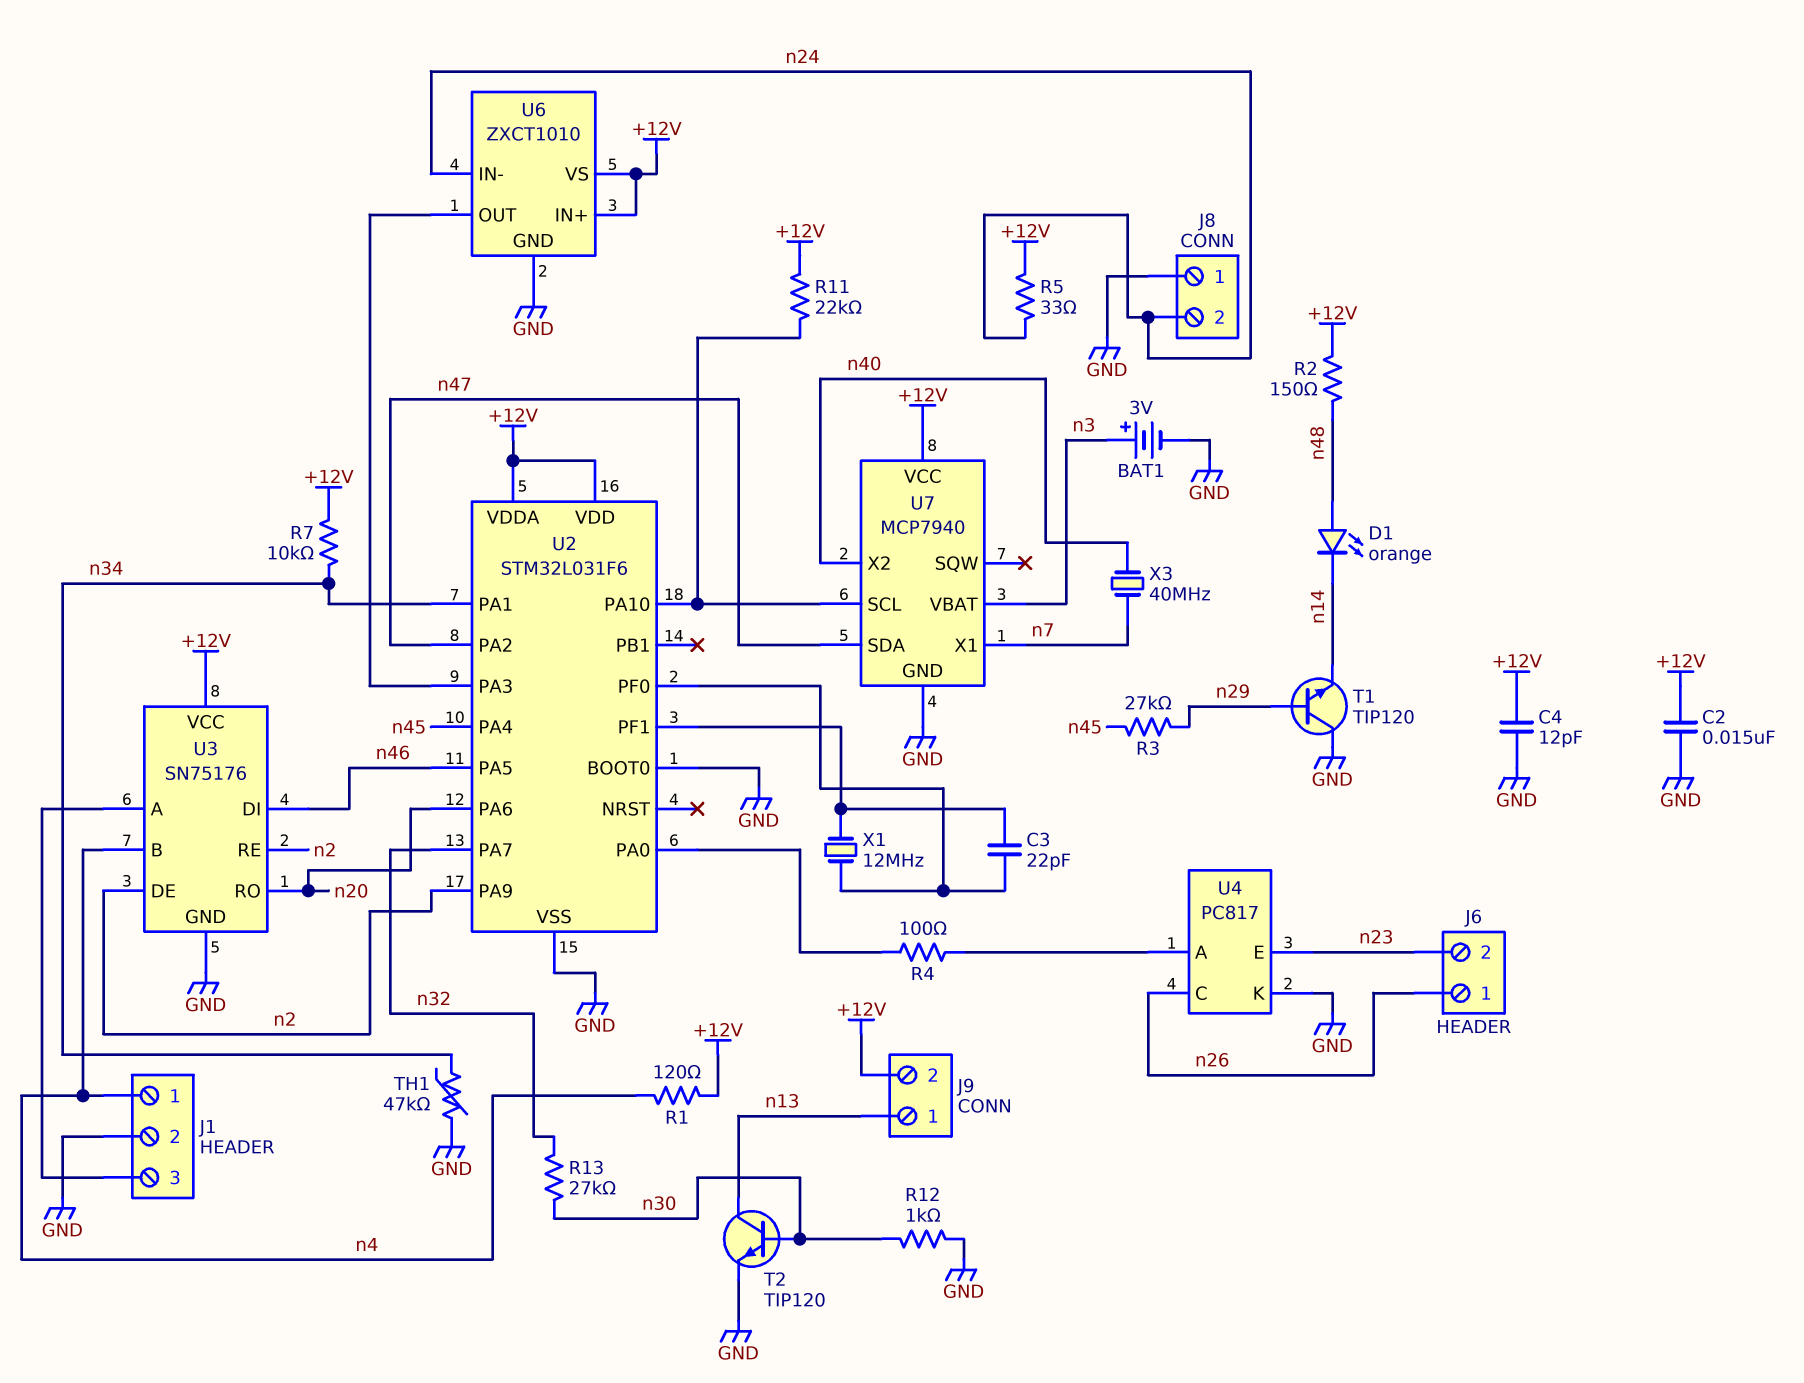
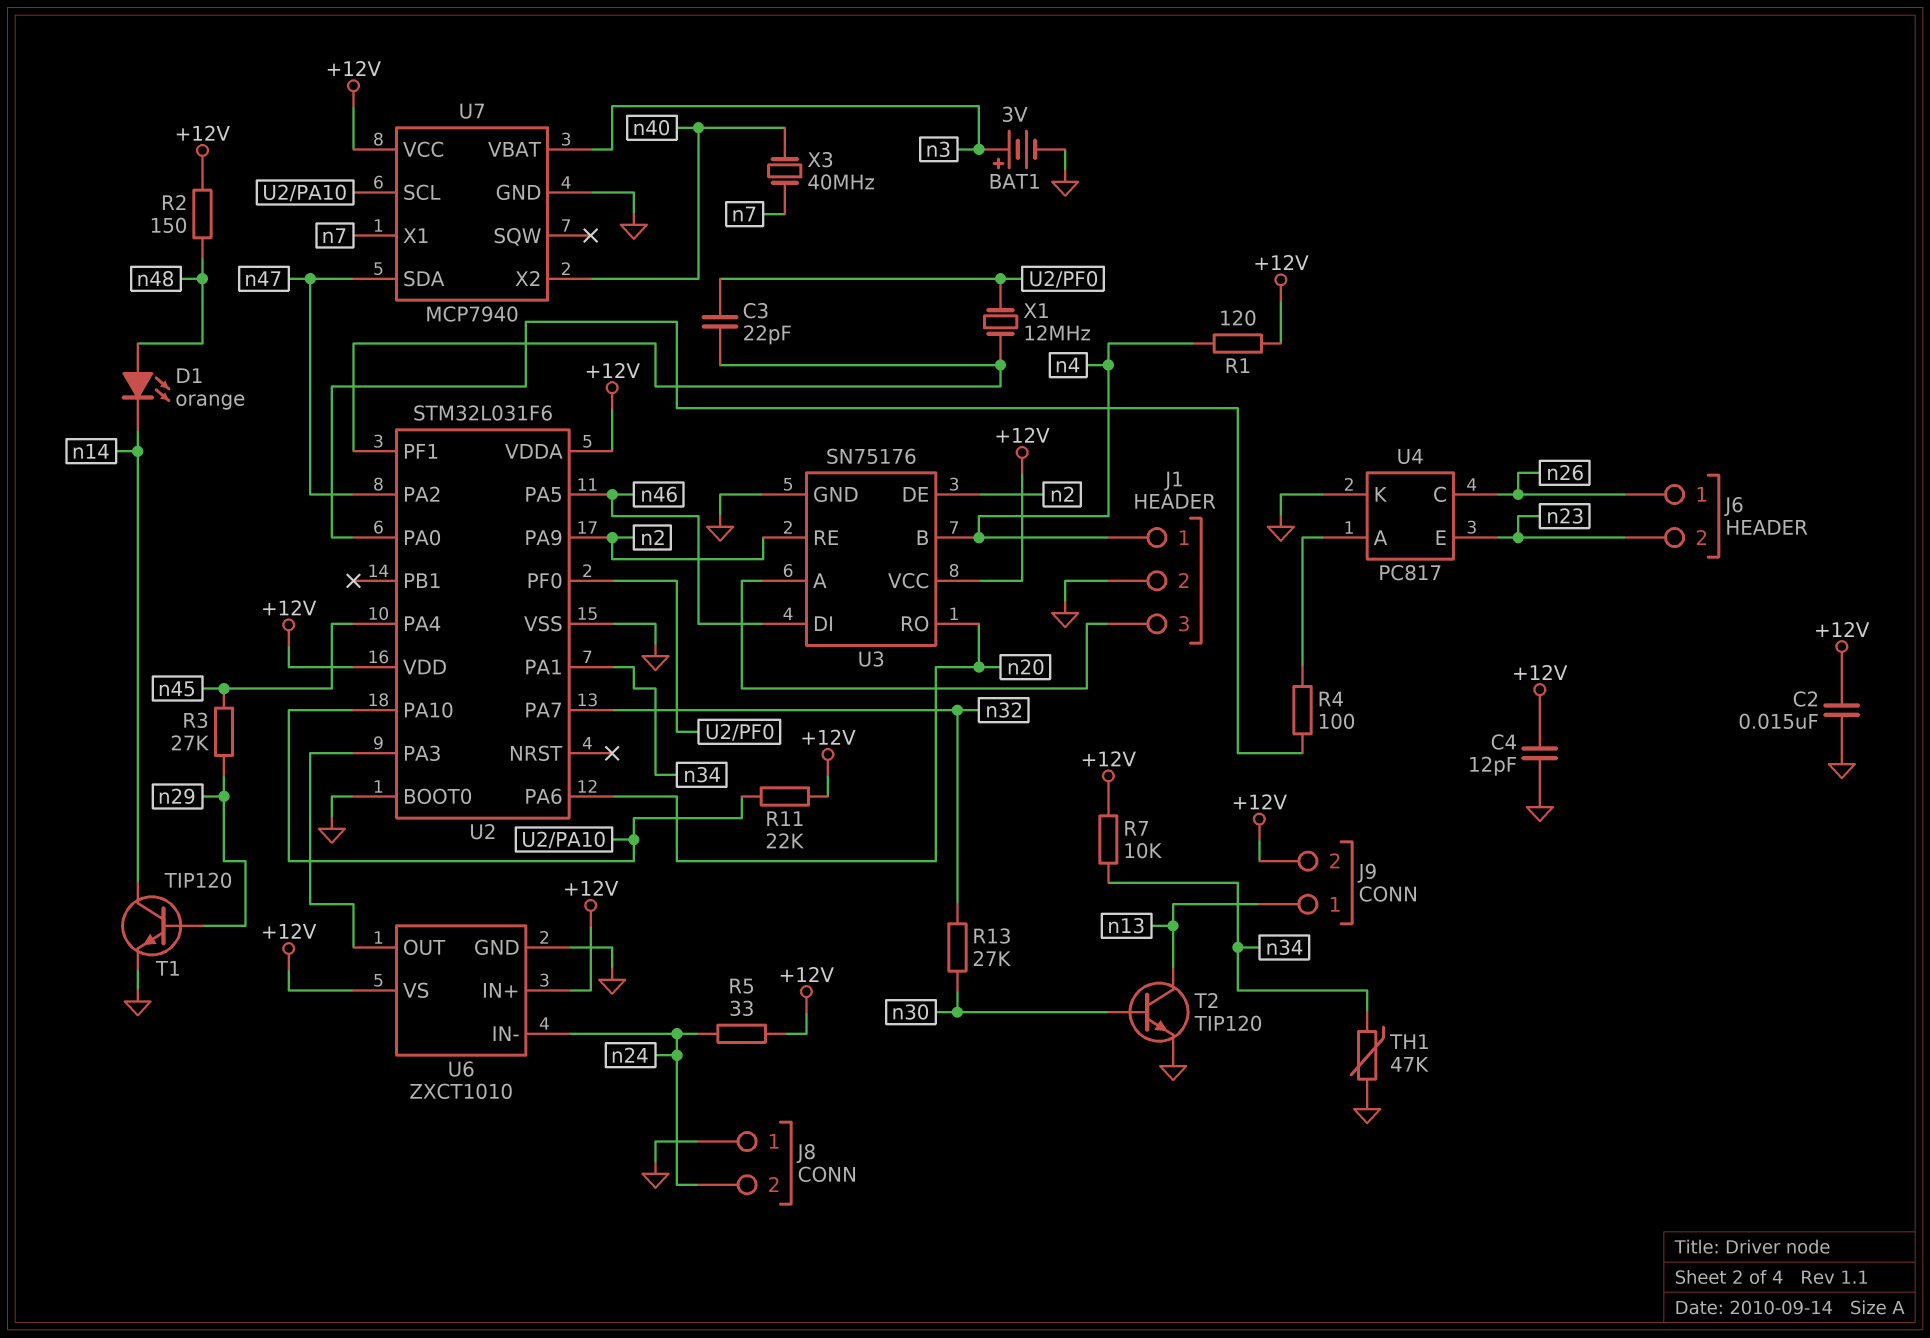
R12: 1k (GND, n30) -> none
T1: NPN TIP120 (B n29, C GND, E n14) -> NPN TIP120 (B n29, C n14, E GND)

